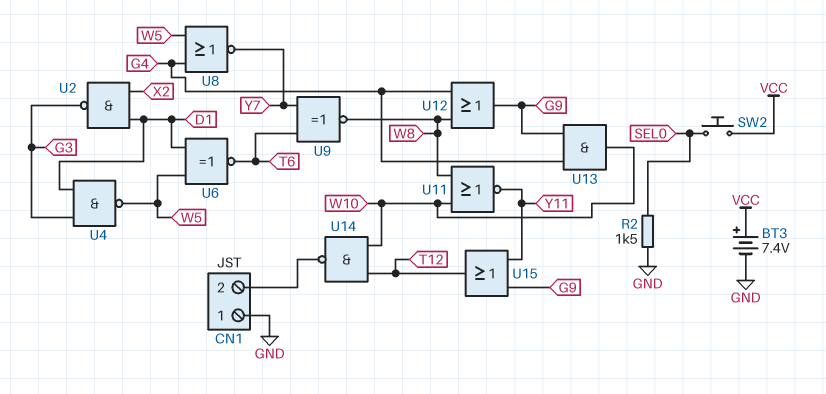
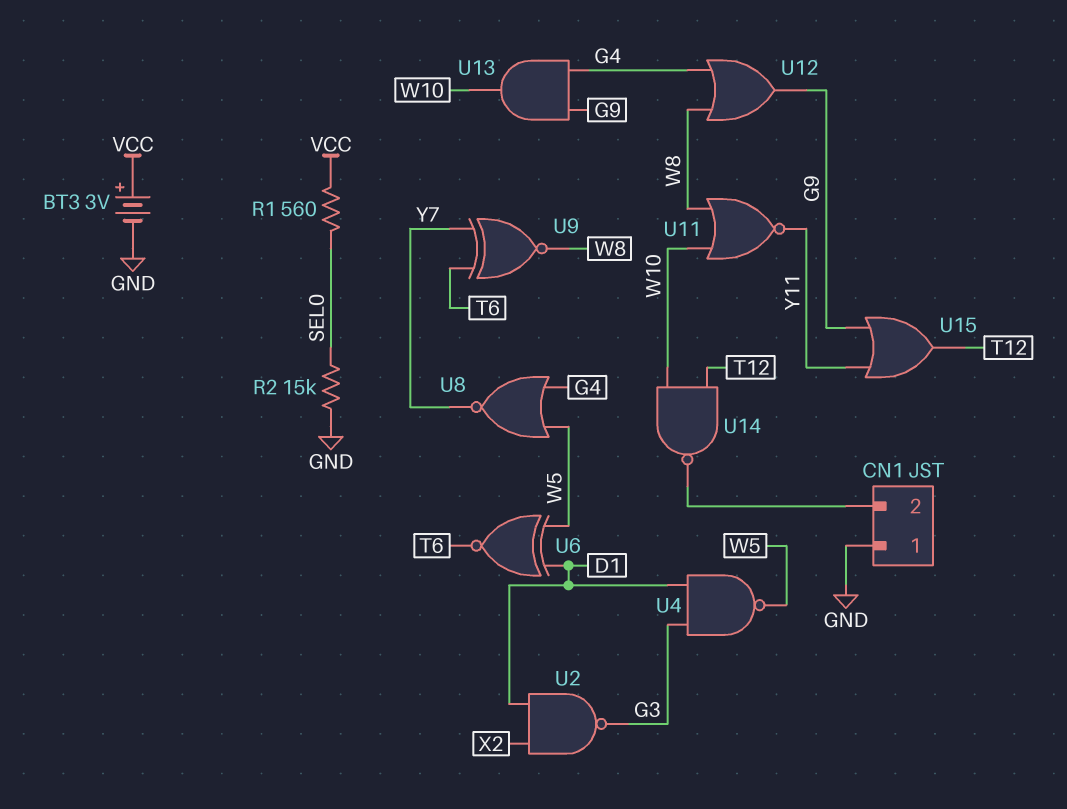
BT3: 7.4V (plus VCC, minus GND) -> 3V (plus VCC, minus GND)
R1: none -> 560 (SEL0, VCC)
R2: 1.5k (GND, SEL0) -> 15k (GND, SEL0)
SW2: button (SEL0, VCC) -> none

